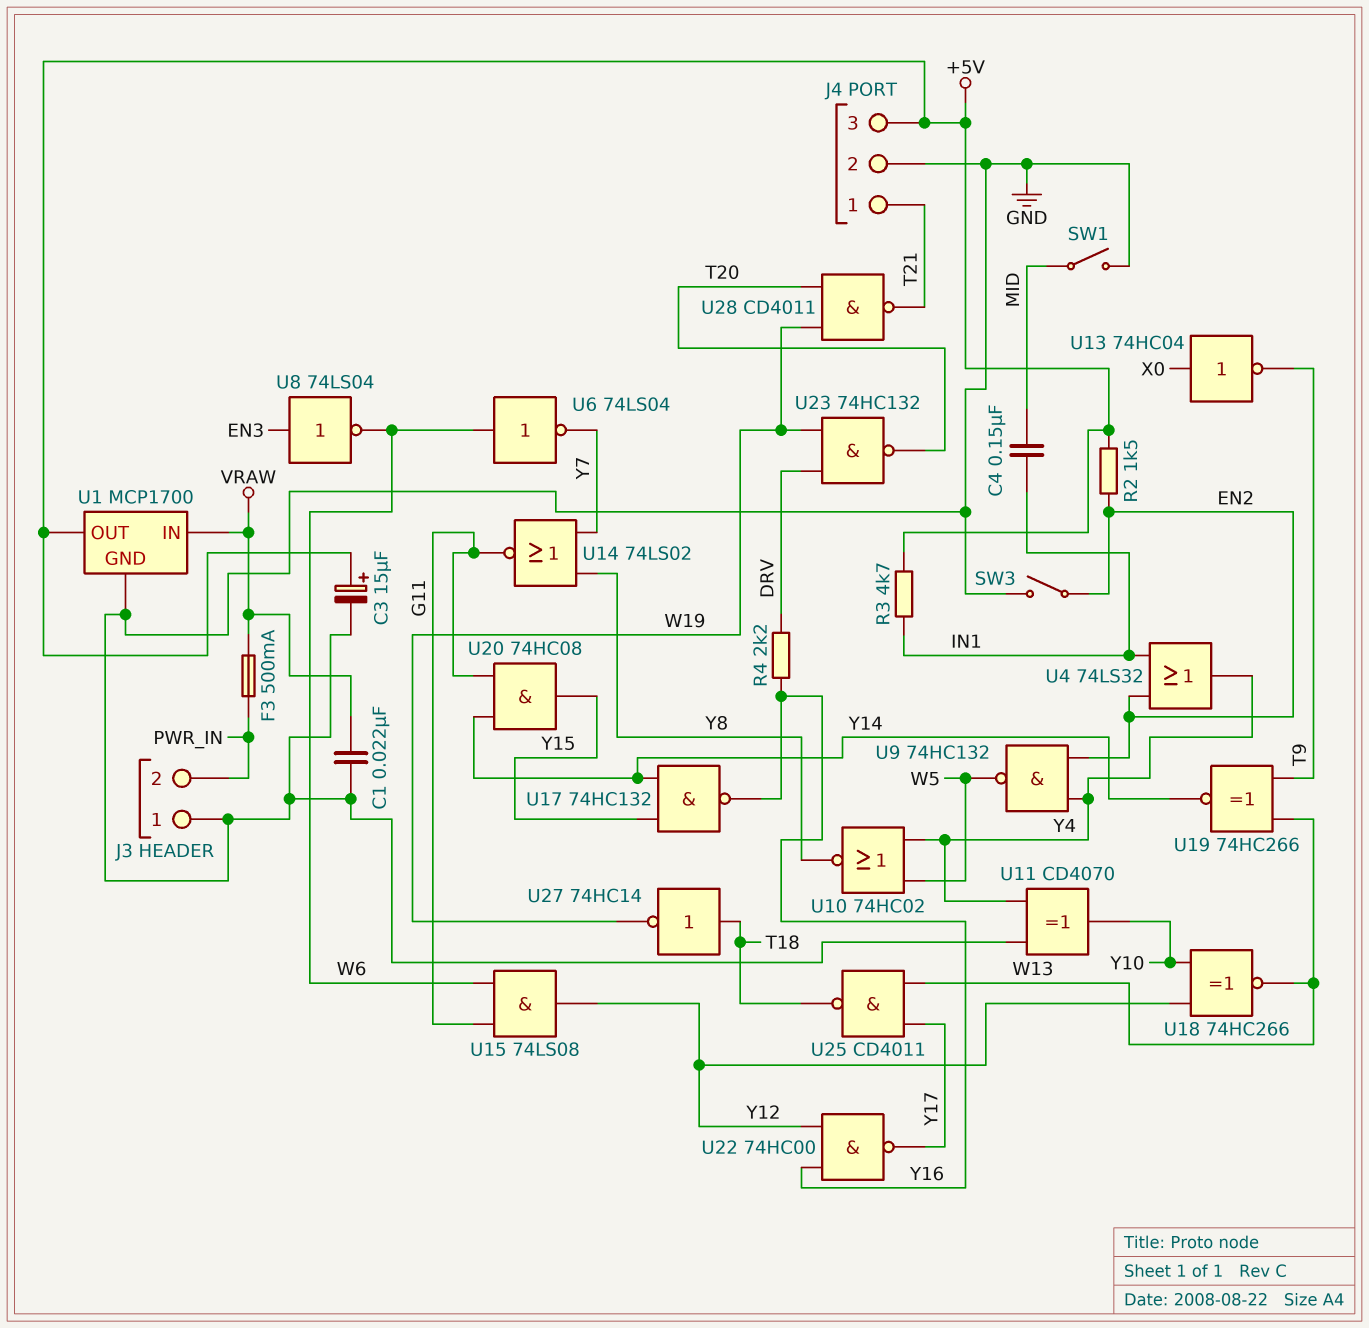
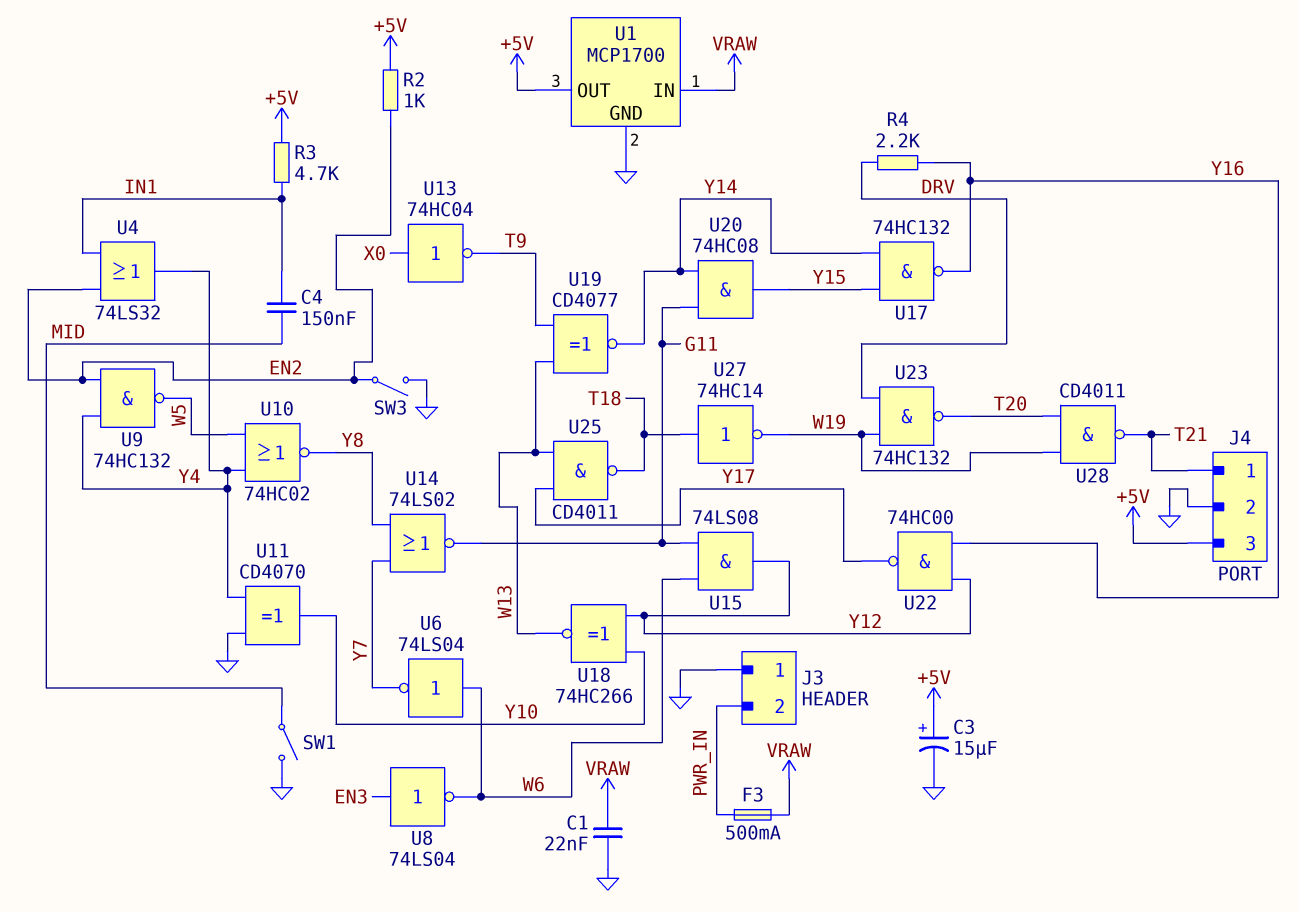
R2: 1.5k (+5V, EN2) -> 1k (+5V, EN2)
U19: XNOR 74HC266 (in T9, in W13, out Y14) -> XNOR CD4077 (in T9, in W13, out Y14)

